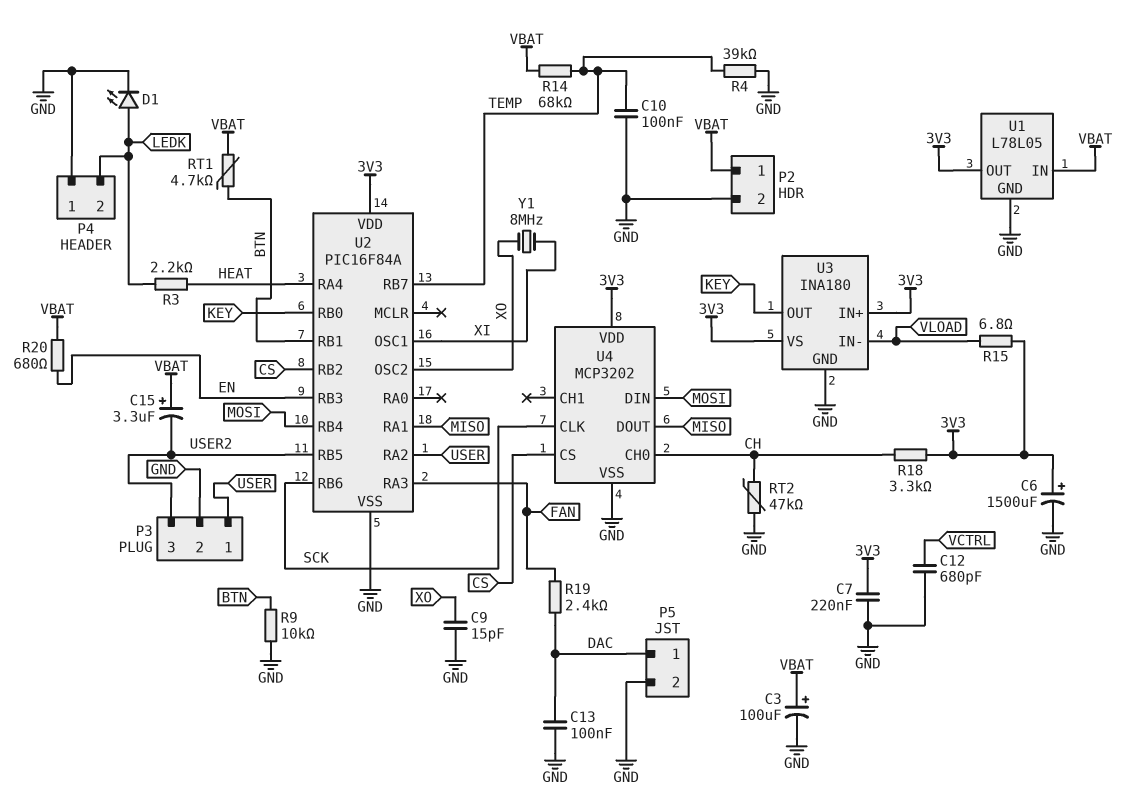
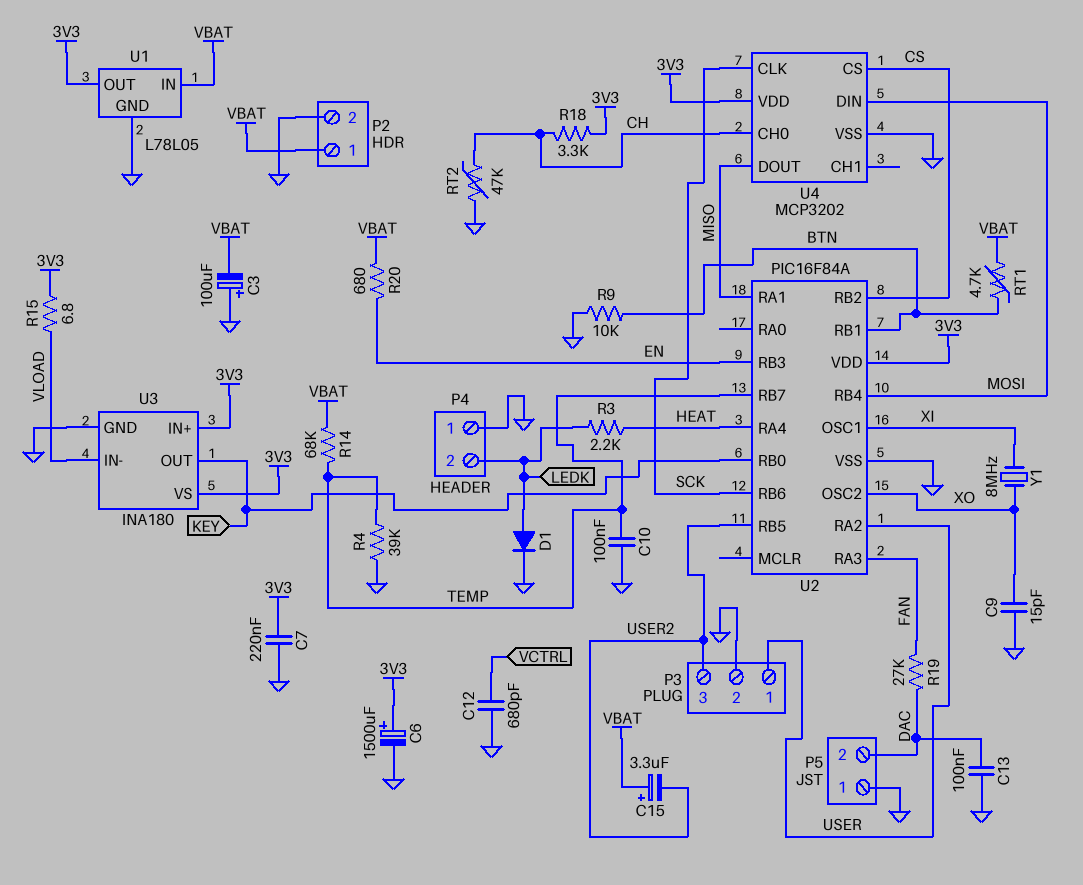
C3: 100uF (plus VBAT, minus GND) -> 100uF (plus GND, minus VBAT)
D1: LED (A LEDK, K GND) -> diode (A LEDK, K GND)
P5 pin 1: DAC -> GND
P5 pin 2: GND -> DAC
R19: 2.4k (DAC, FAN) -> 27k (DAC, FAN)

